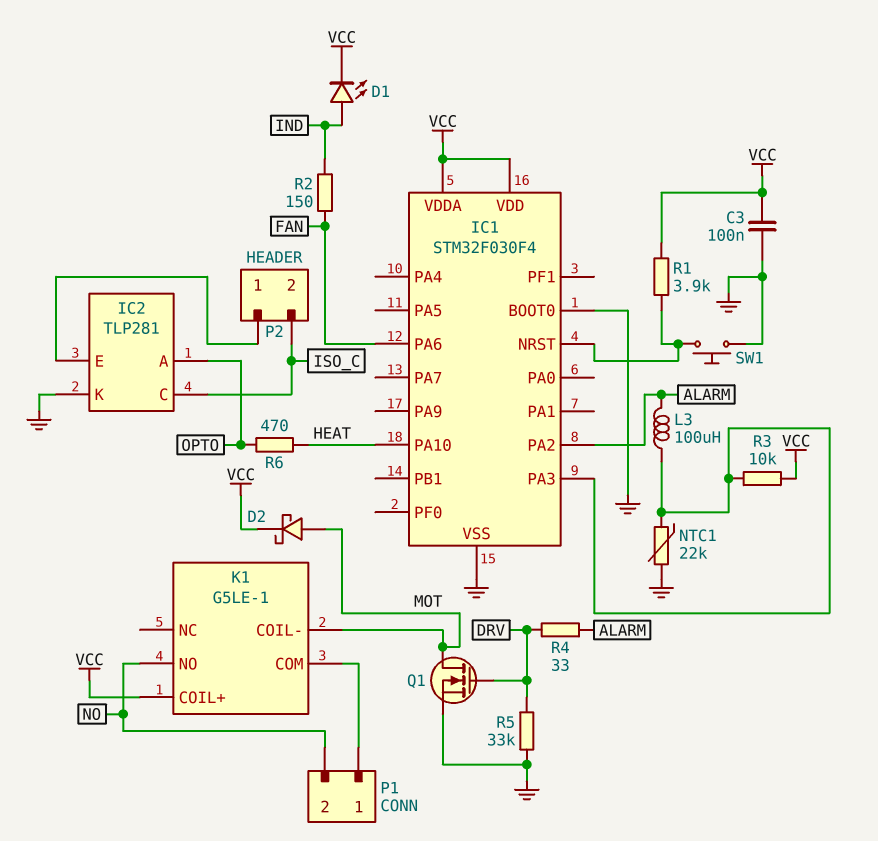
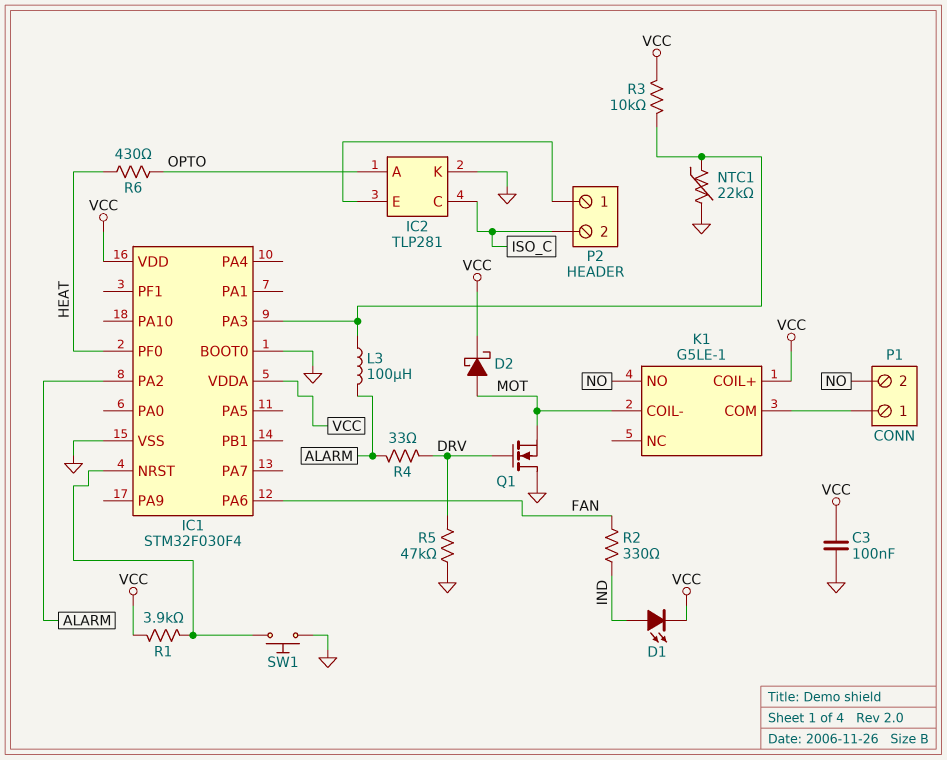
IC1 pin PA10: HEAT -> none
IC1 pin PF0: none -> HEAT
Q1: NMOS (G DRV, D MOT, S GND) -> NMOS (G DRV, D GND, S MOT)
R2: 150 (FAN, IND) -> 330 (FAN, IND)
R5: 33k (DRV, GND) -> 47k (DRV, GND)
R6: 470 (HEAT, OPTO) -> 430 (HEAT, OPTO)

